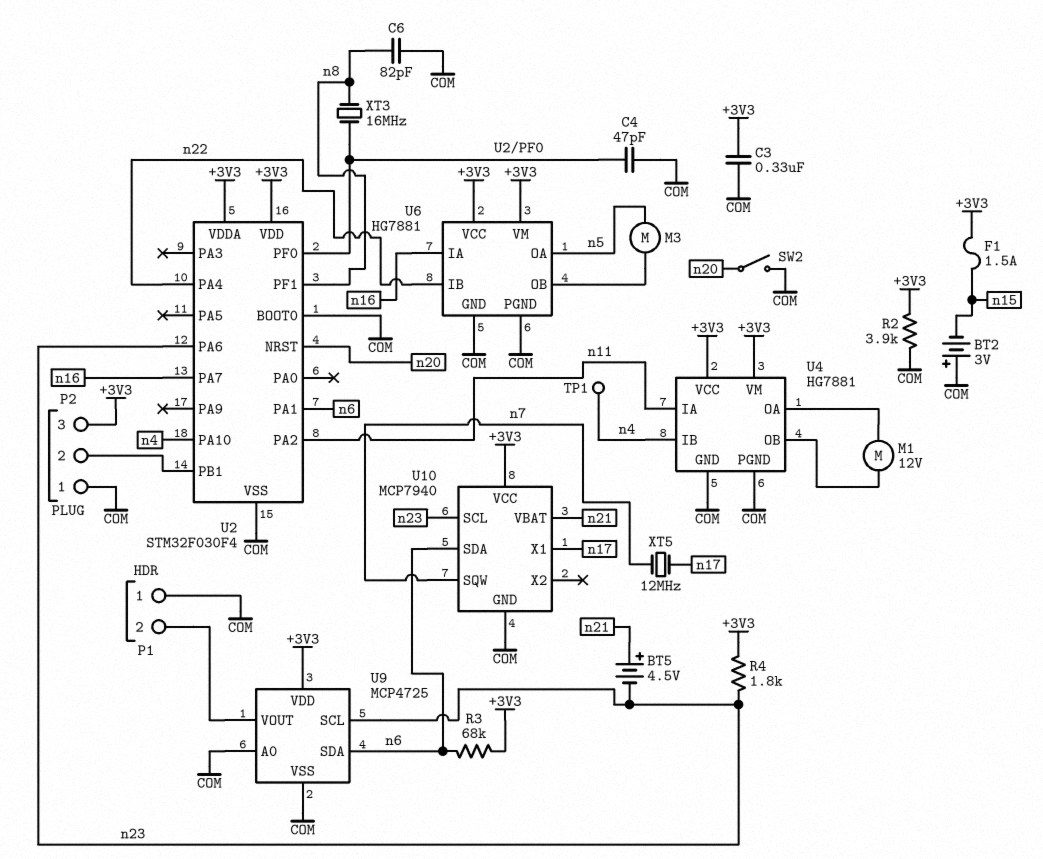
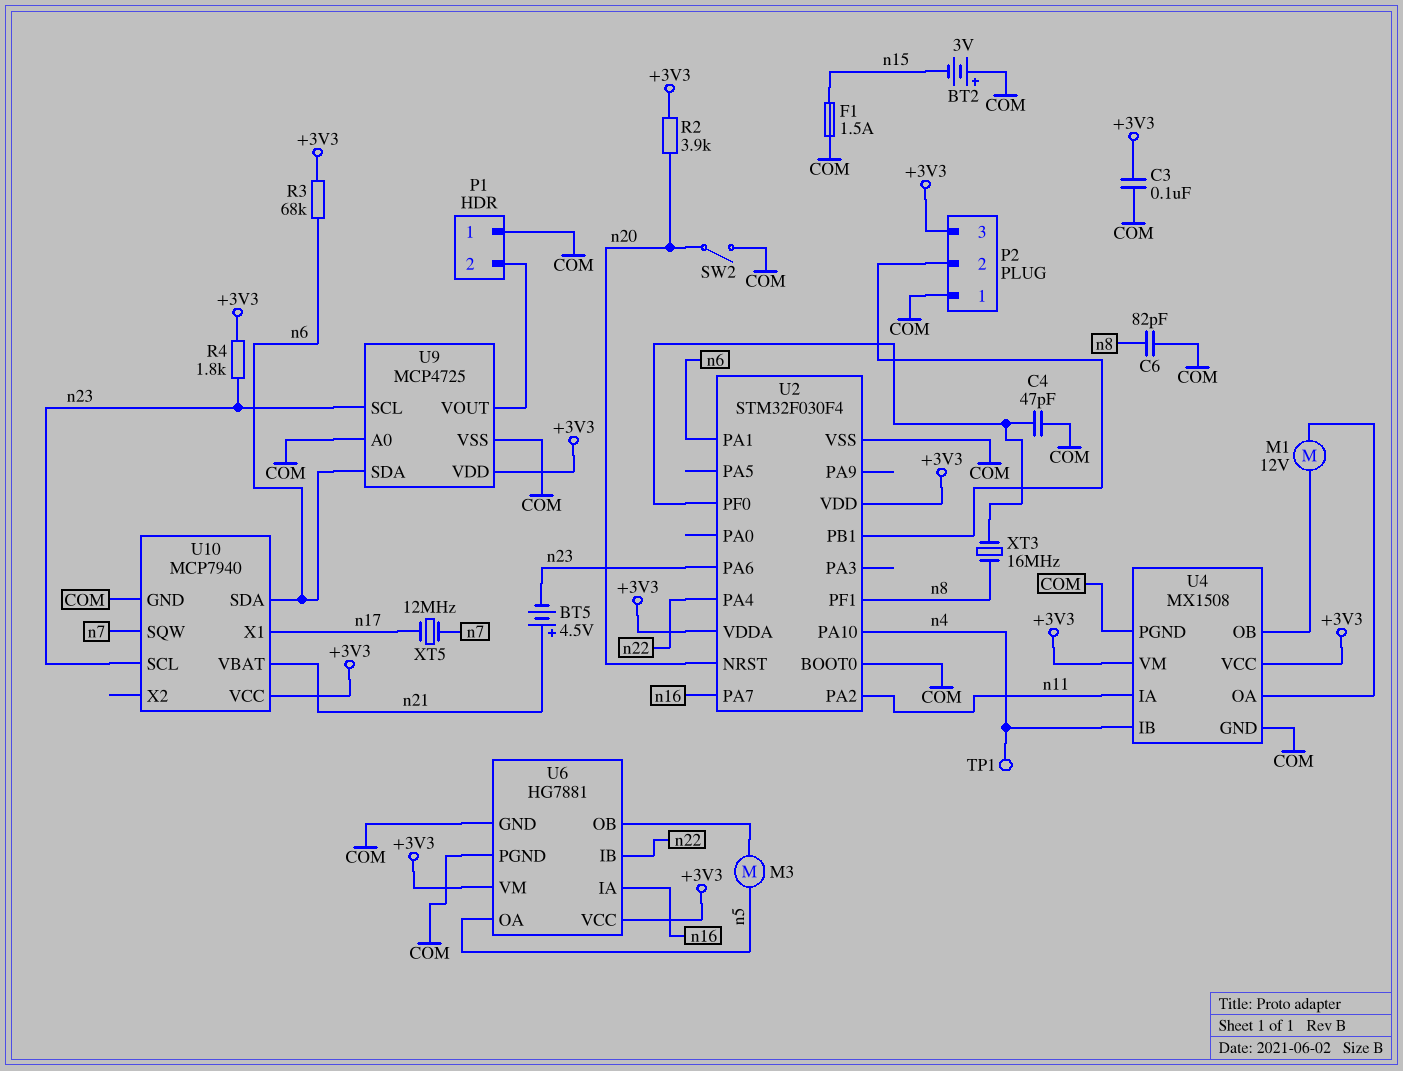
C3: 330nF (+3V3, COM) -> 100nF (+3V3, COM)
F1: 1.5A (+3V3, n15) -> 1.5A (COM, n15)
R2: 3.9k (+3V3, COM) -> 3.9k (+3V3, n20)
U4: HG7881 -> MX1508

